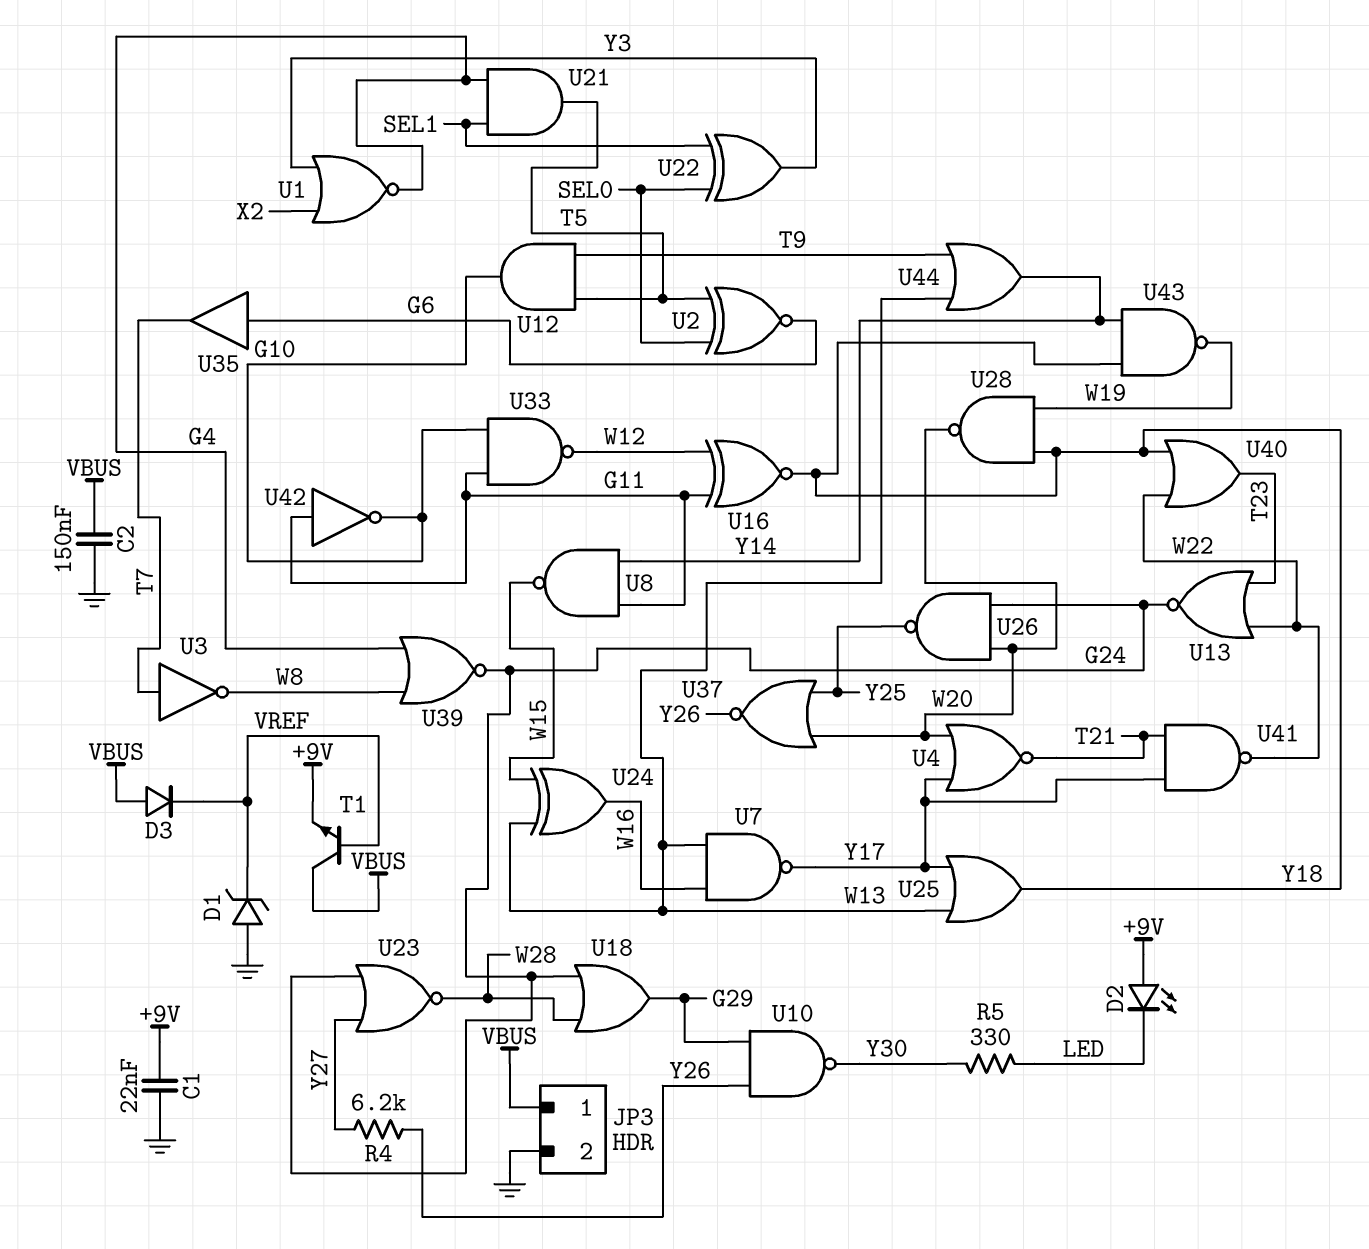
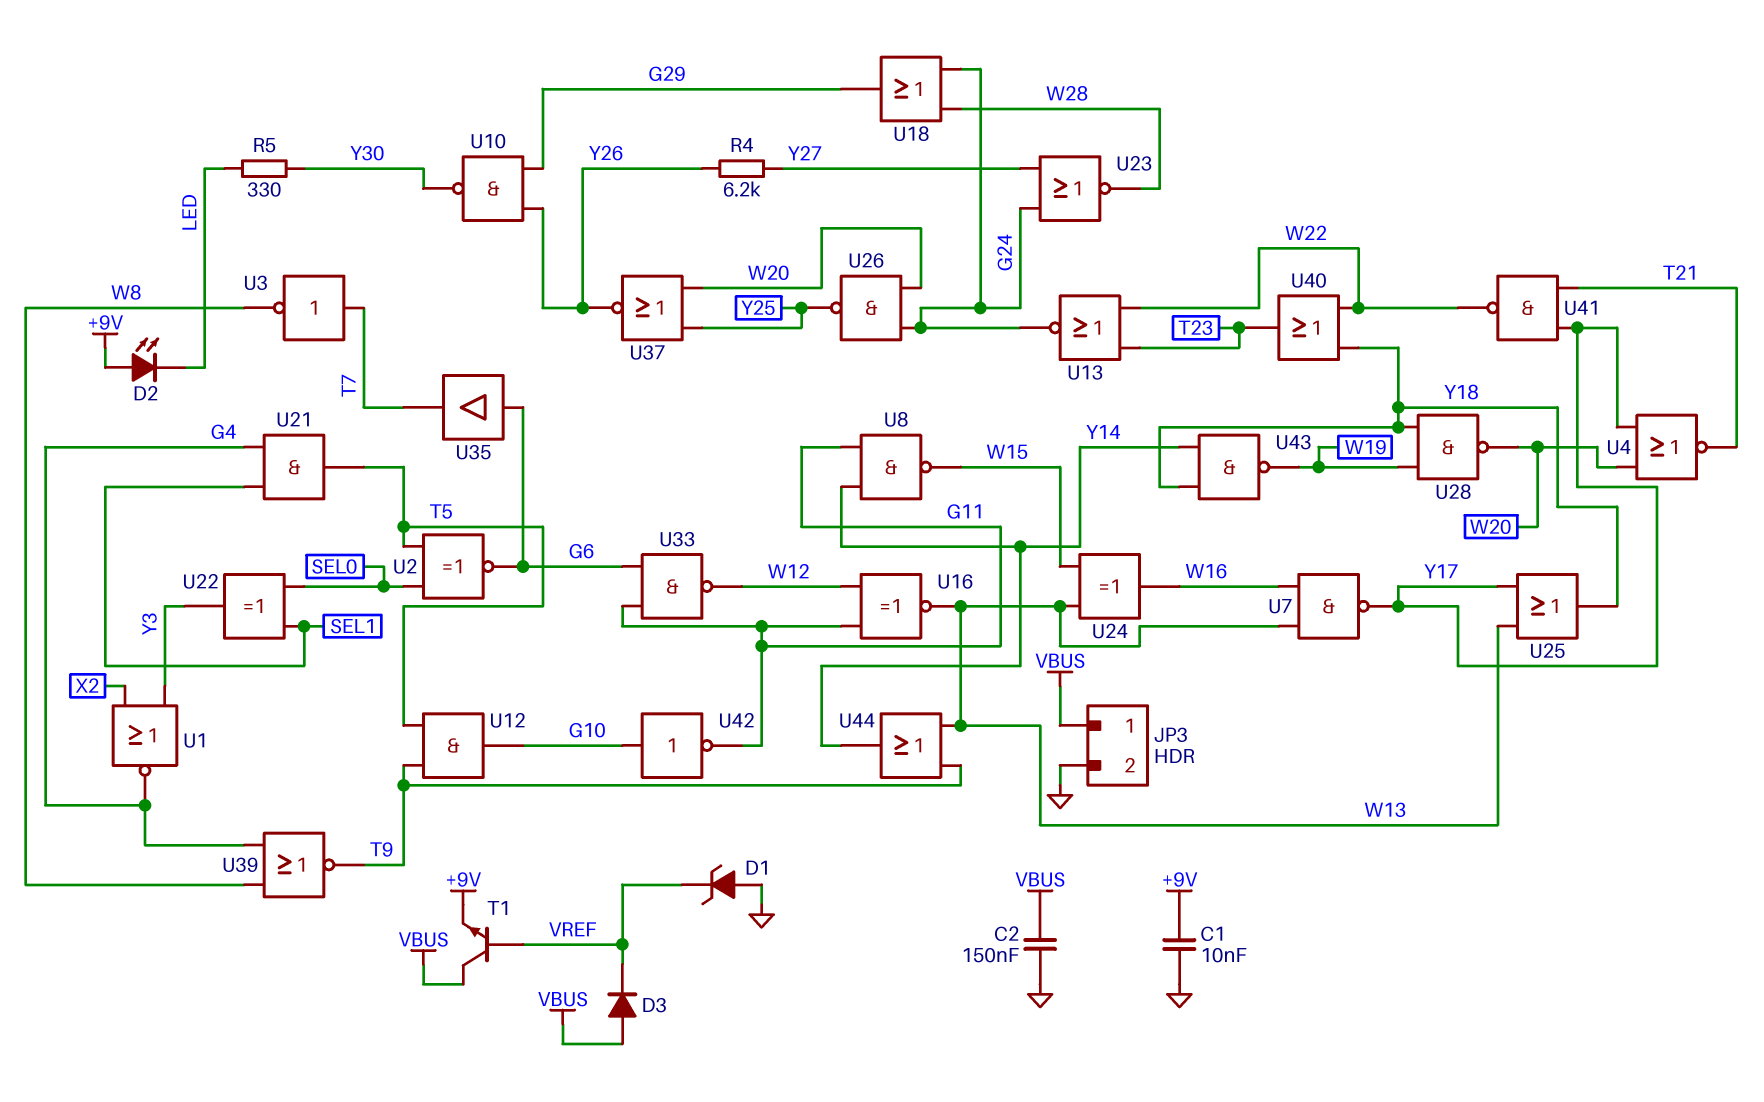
C1: 22nF (+9V, GND) -> 10nF (+9V, GND)
U16: XNOR (in G11, in W12, out Y18) -> XNOR (in G11, in W12, out W13)
U33: NAND (in G10, in G11, out W12) -> NAND (in G6, in G11, out W12)
U39: NOR (in G4, in W8, out G24) -> NOR (in G4, in W8, out T9)
U42: NOT (in G11, out G10) -> NOT (in G10, out G11)

